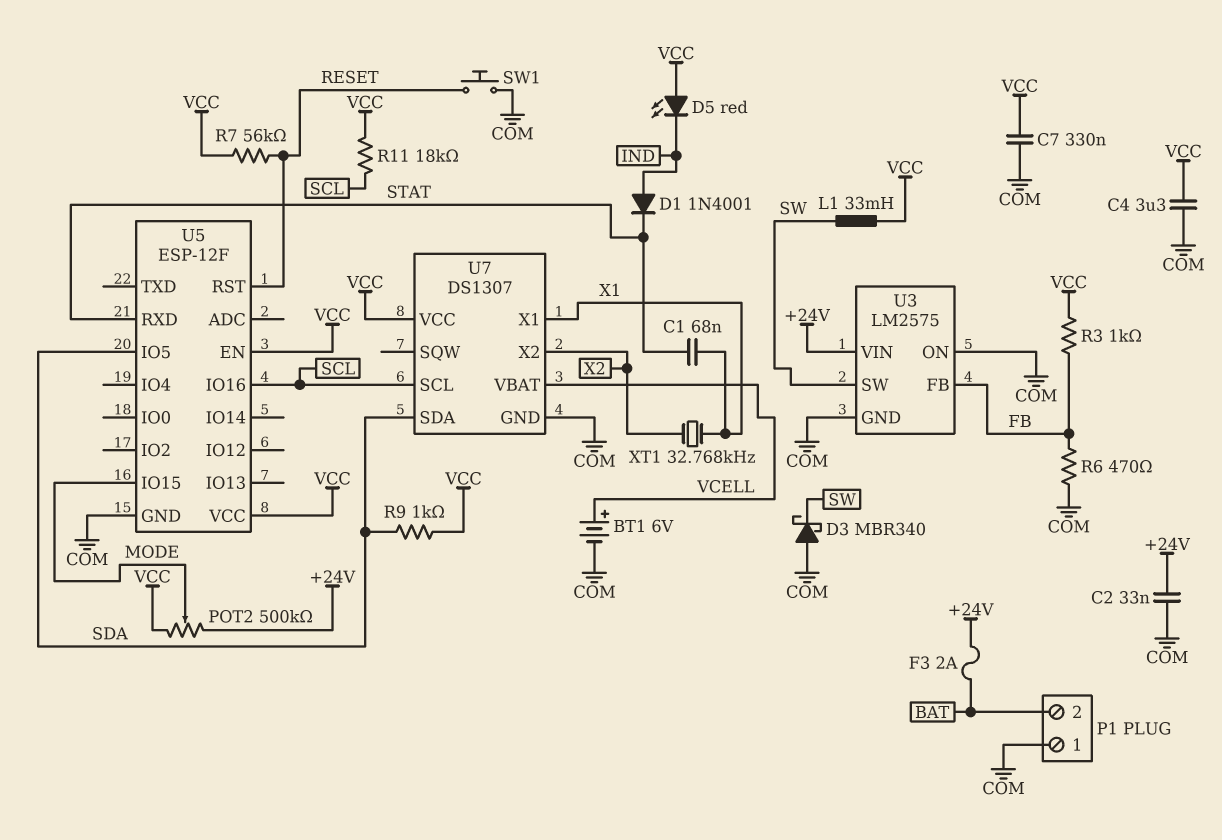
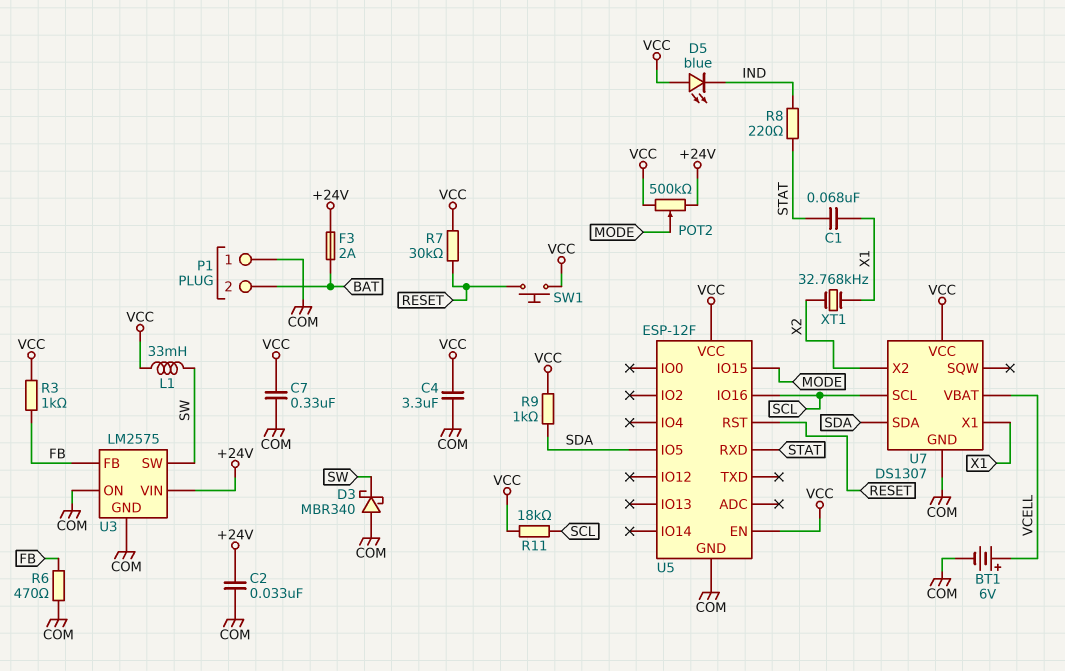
D1: diode 1N4001 (A IND, K STAT) -> none
D5: LED red (A VCC, K IND) -> LED blue (A VCC, K IND)
R7: 56k (RESET, VCC) -> 30k (RESET, VCC)
R8: none -> 220 (IND, STAT)
SW1: button (COM, RESET) -> button (RESET, VCC)

